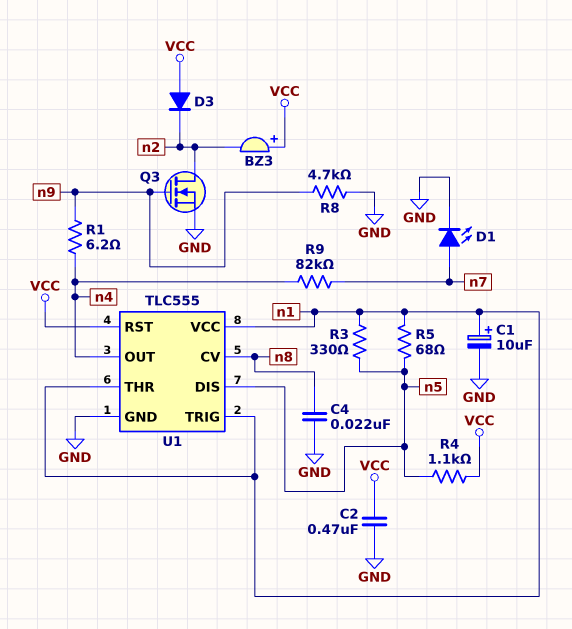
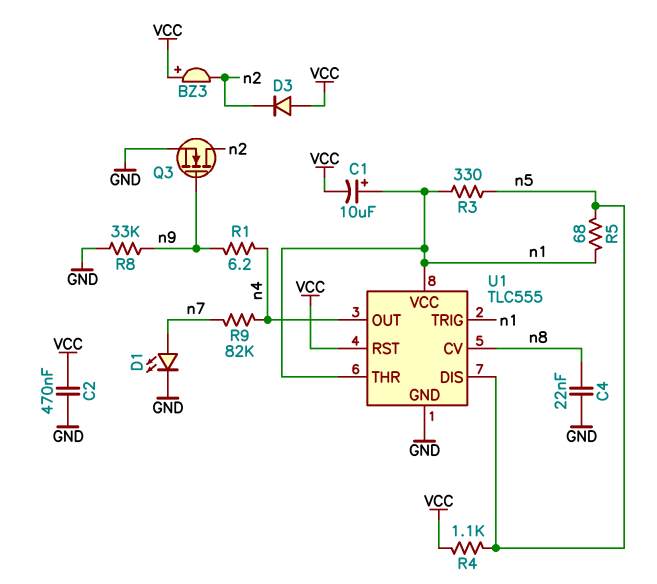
C1: 10uF (plus n1, minus GND) -> 10uF (plus n1, minus VCC)
R8: 4.7k (GND, n9) -> 33k (GND, n9)

